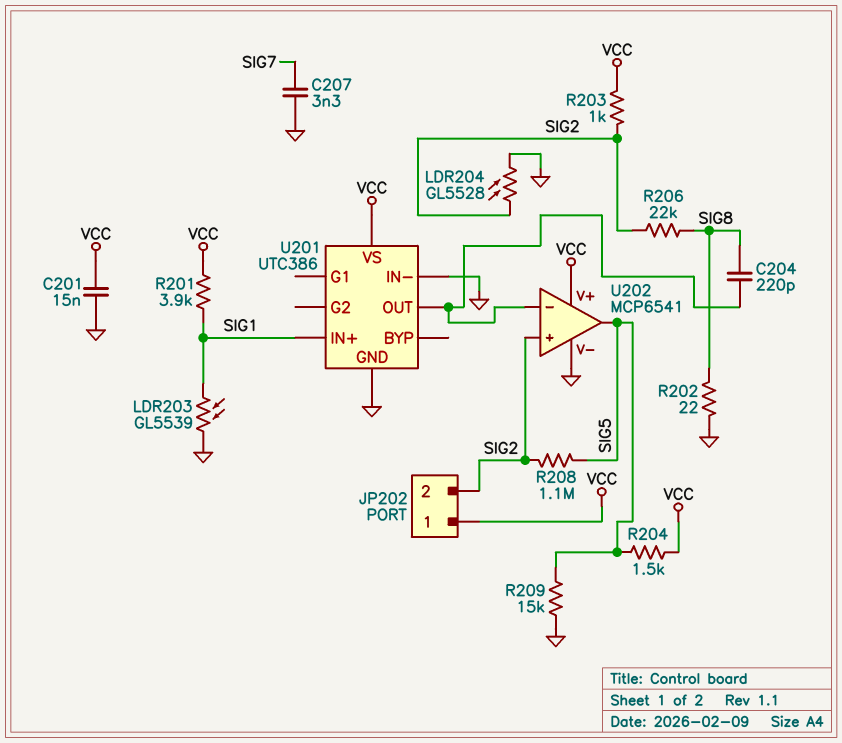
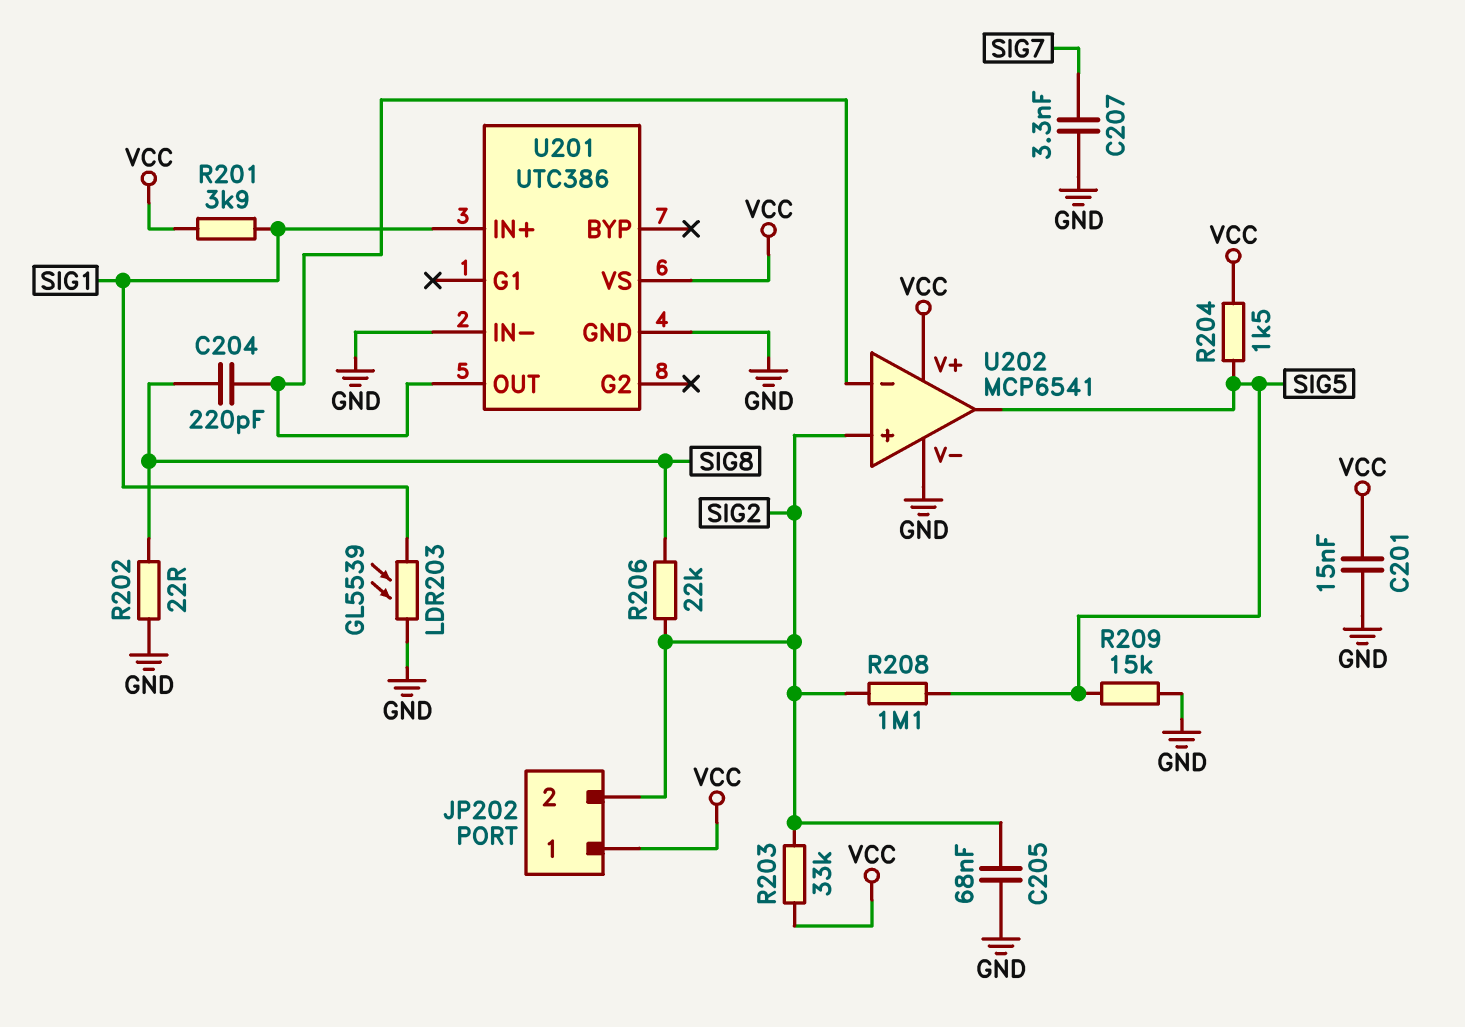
C205: none -> 68nF (GND, SIG2)
LDR204: GL5528 (GND, SIG2) -> none
R203: 1k (SIG2, VCC) -> 33k (SIG2, VCC)

